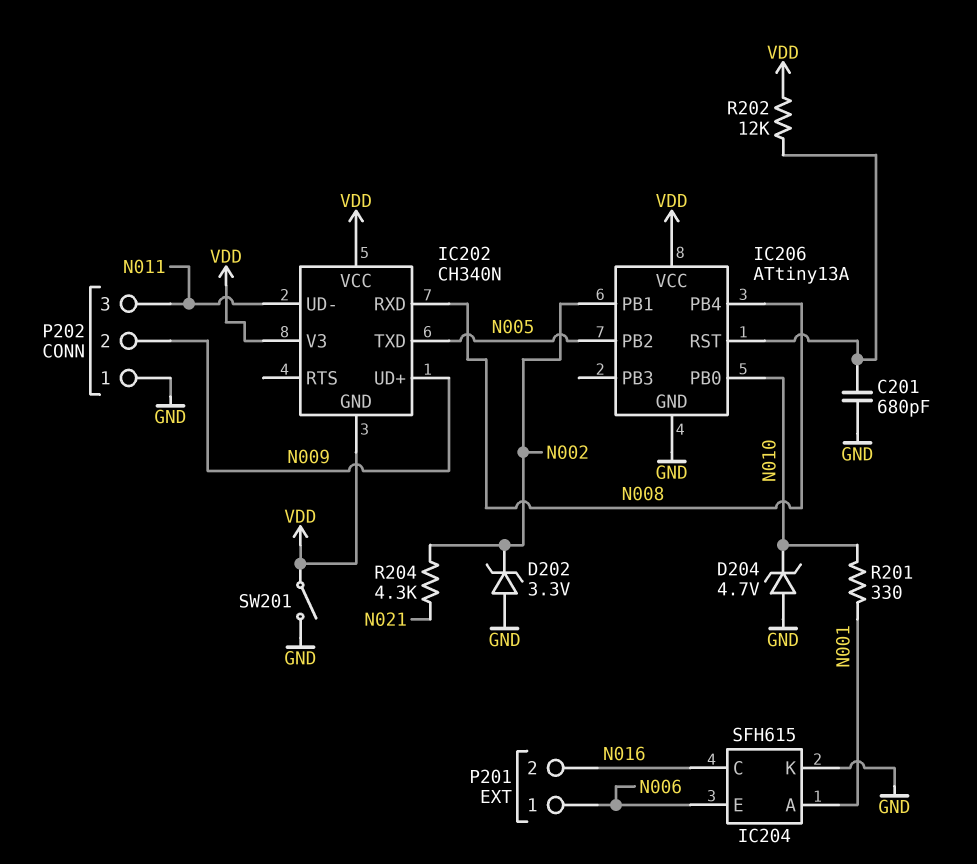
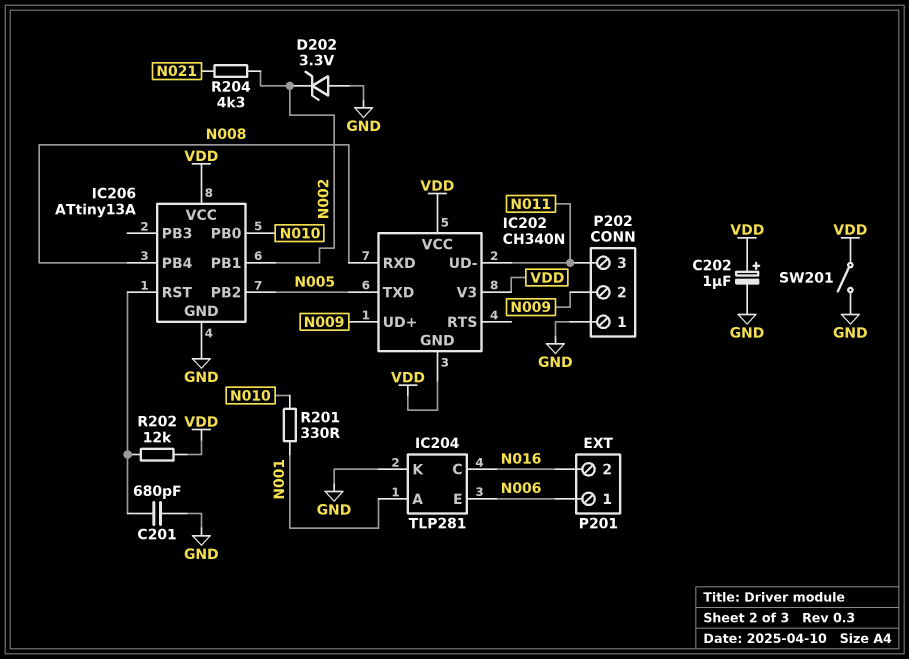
C202: none -> 1uF (plus VDD, minus GND)
D204: zener 4.7V (A GND, K N010) -> none
IC204: SFH615 -> TLP281

